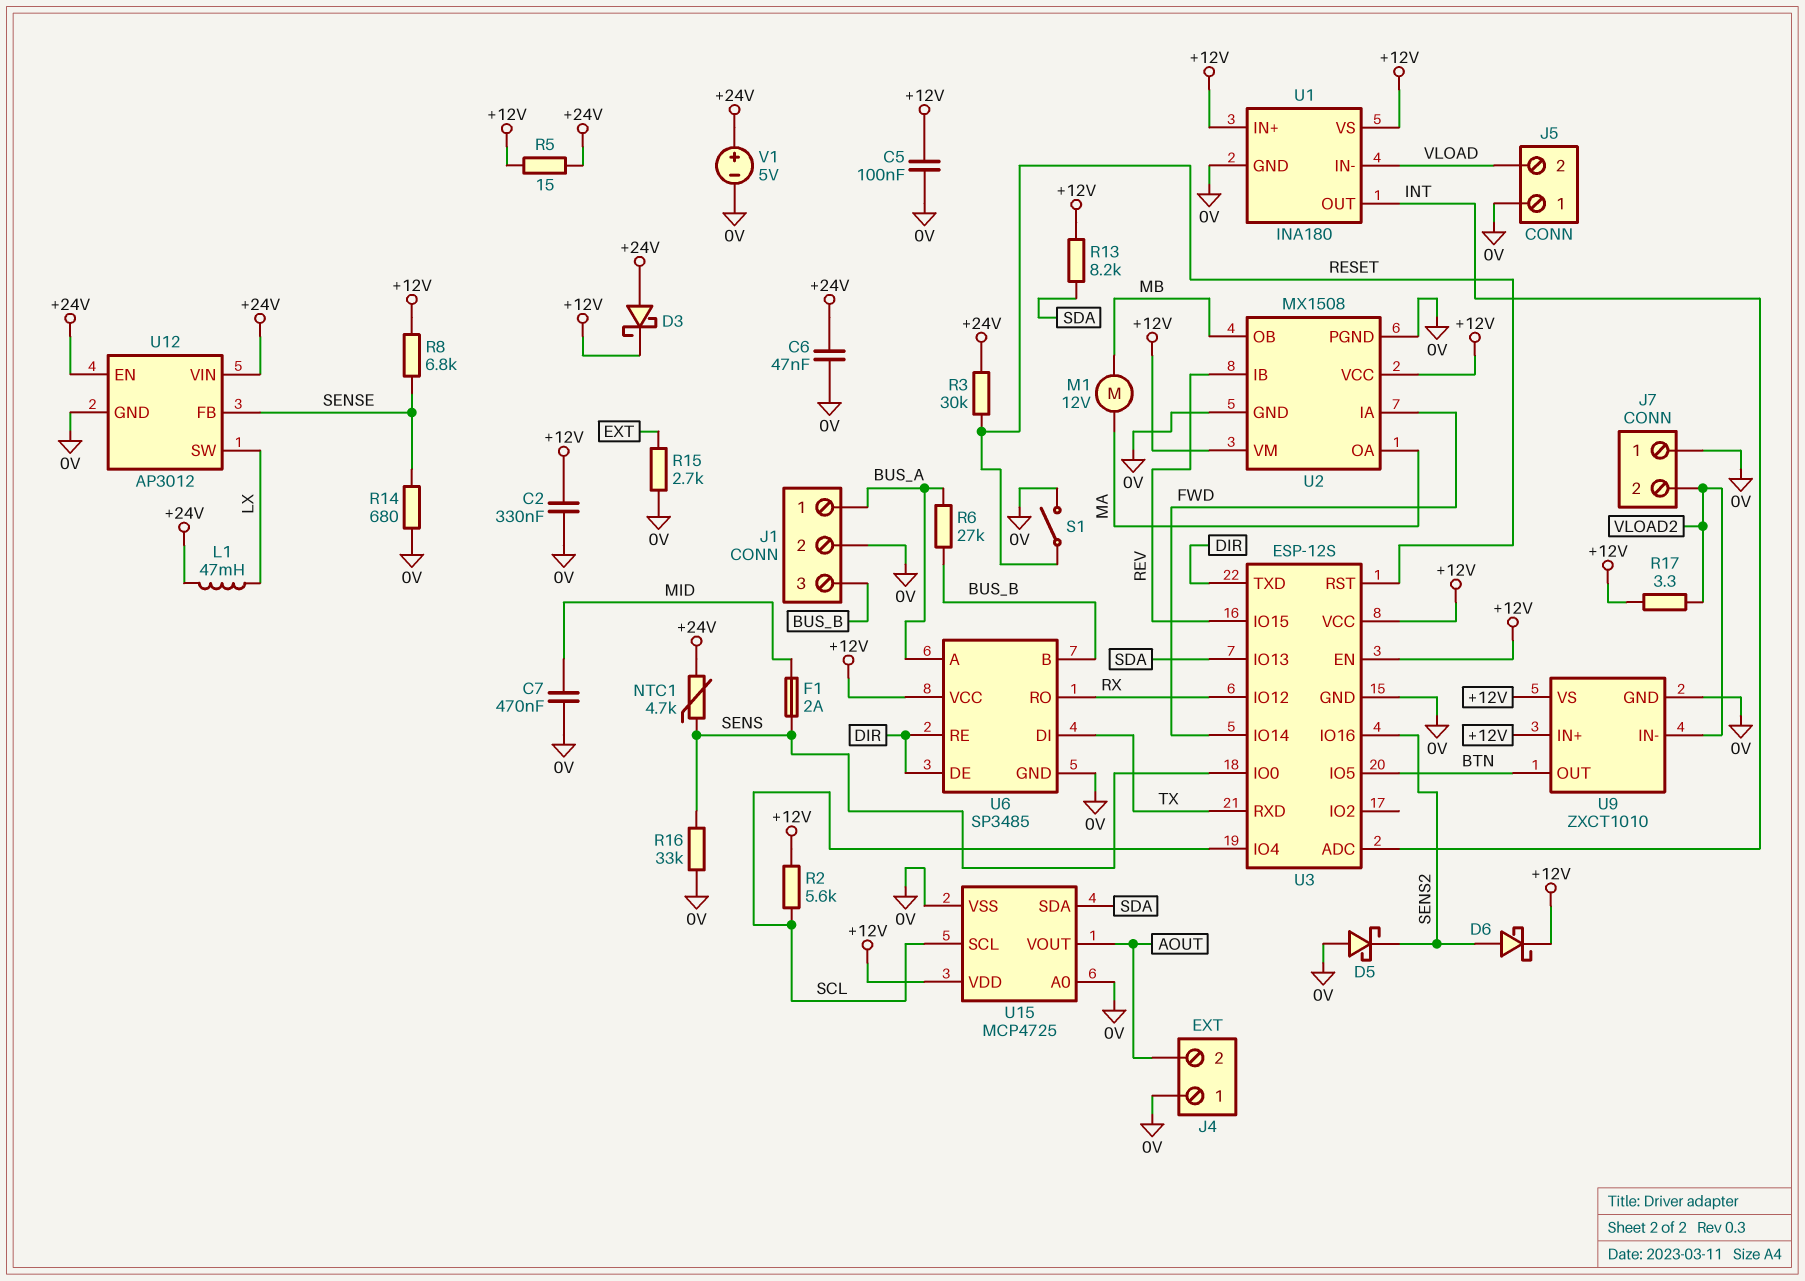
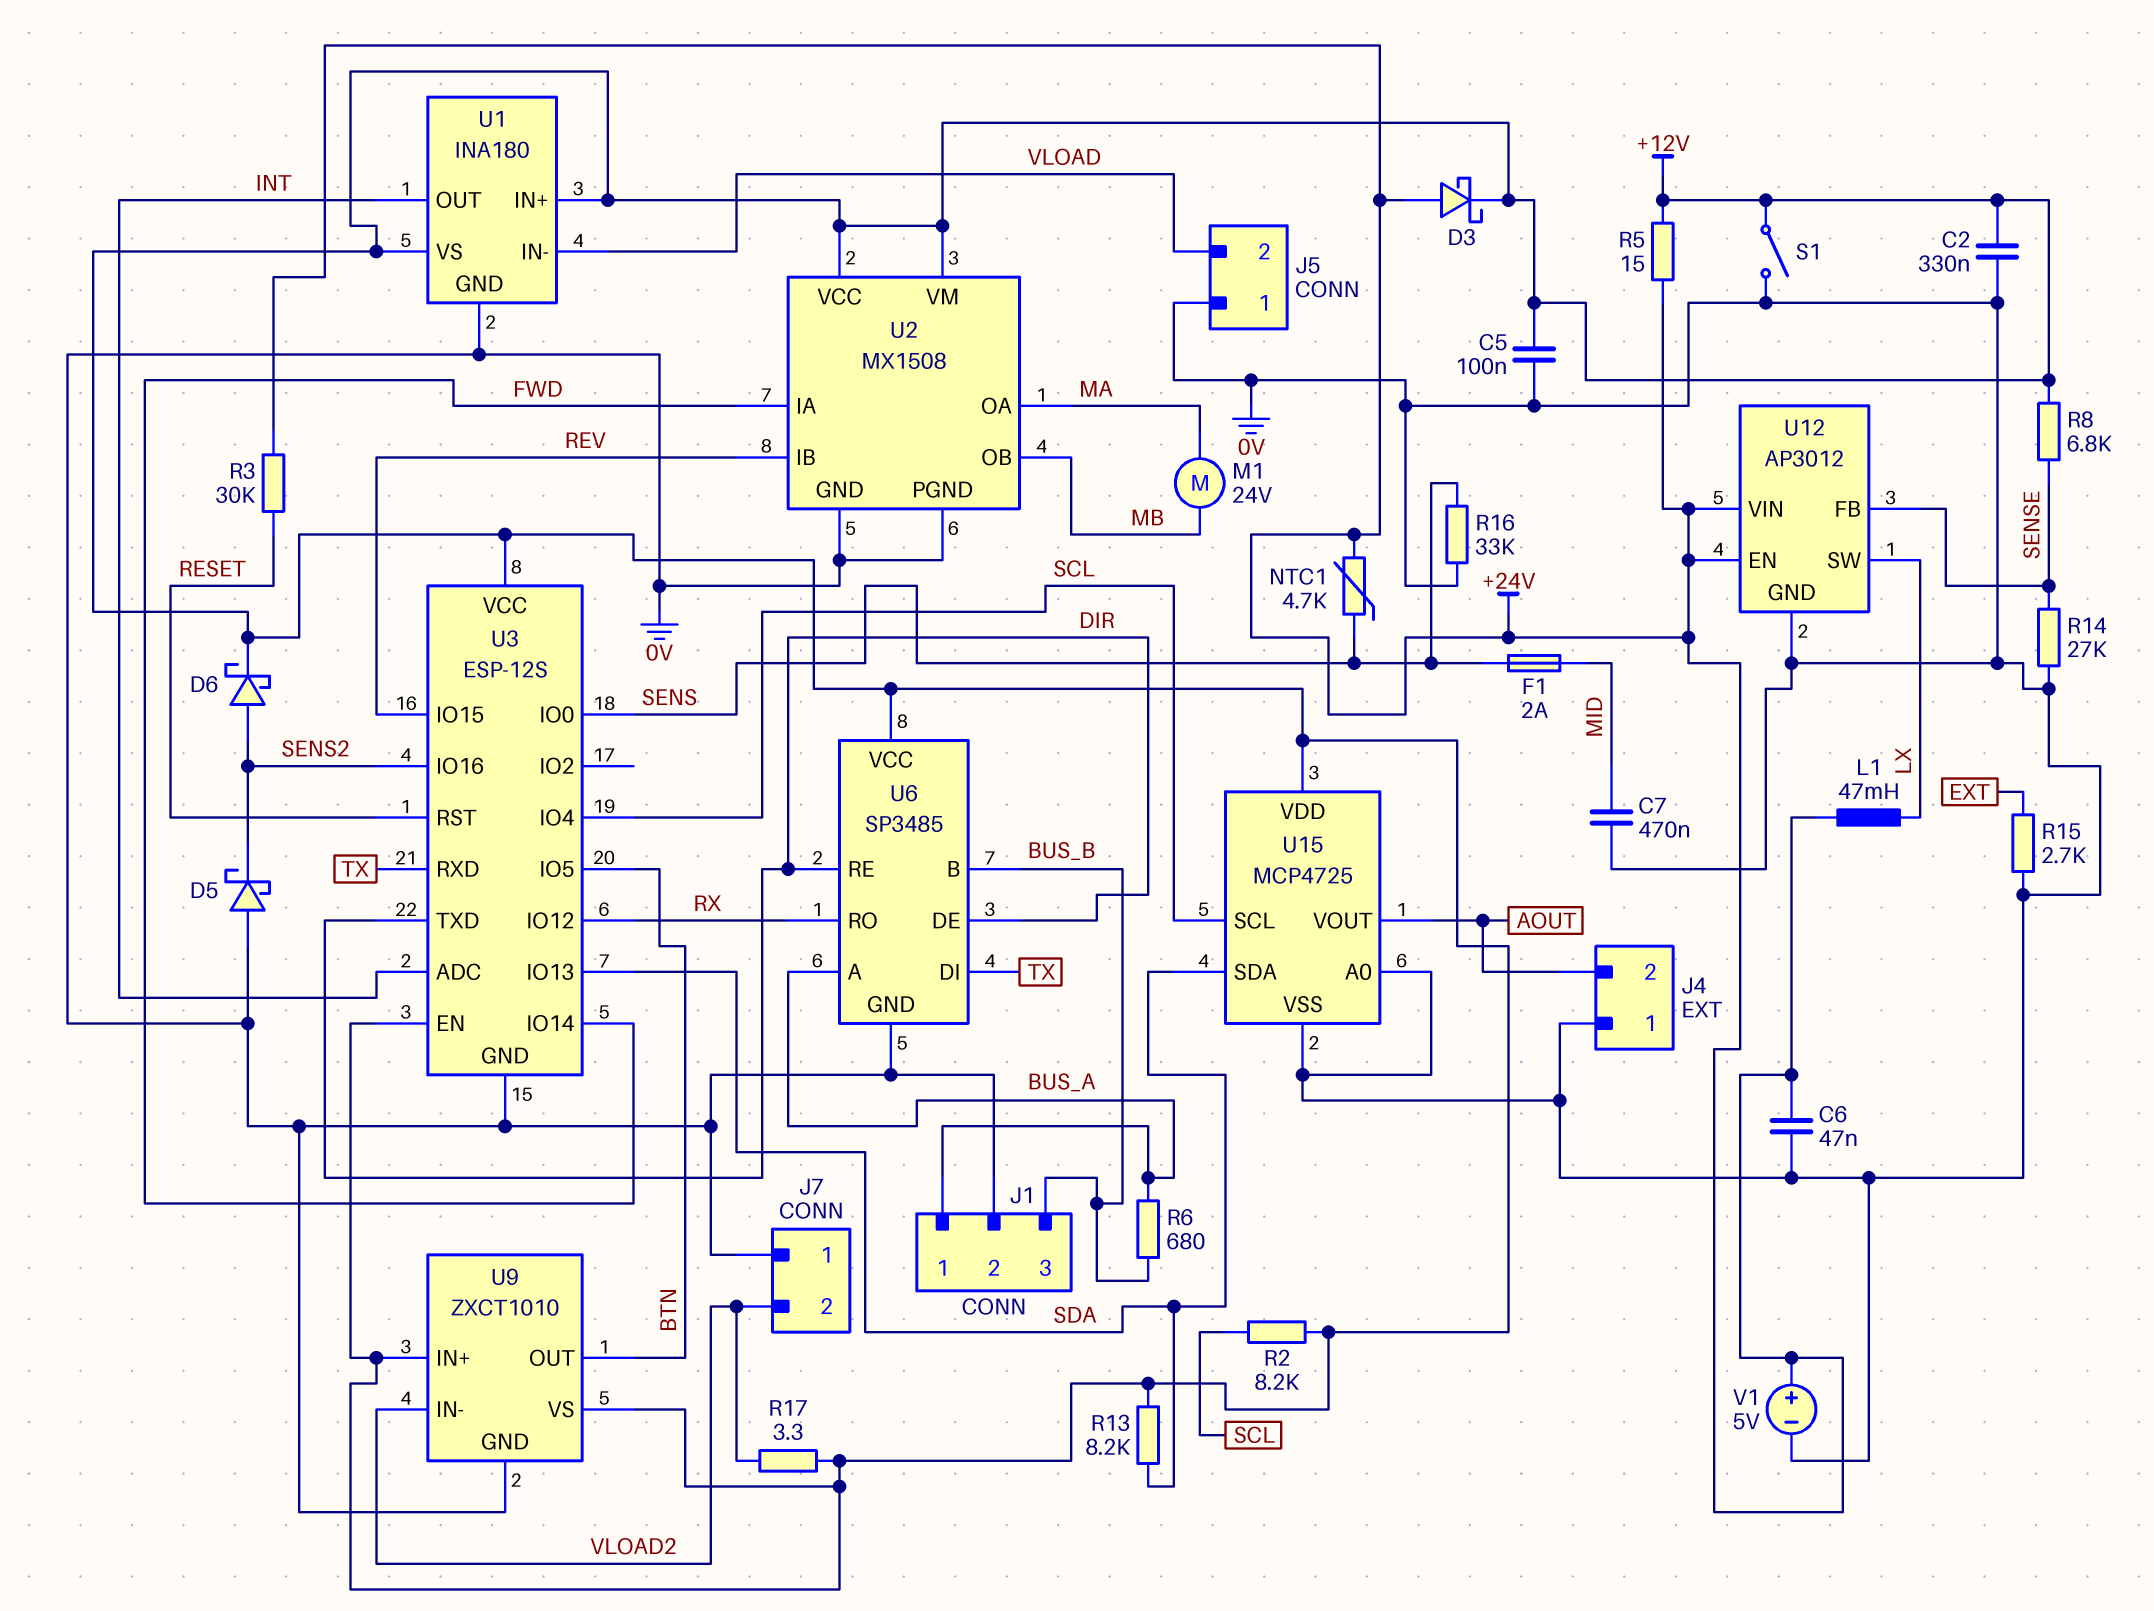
M1: motor 12V (MA, MB) -> motor 24V (MA, MB)
R2: 5.6k (+12V, SCL) -> 8.2k (+12V, SCL)
R6: 27k (BUS_A, BUS_B) -> 680 (BUS_A, BUS_B)
R14: 680 (0V, SENSE) -> 27k (0V, SENSE)
S1: switch (0V, RESET) -> switch (+12V, 0V)

